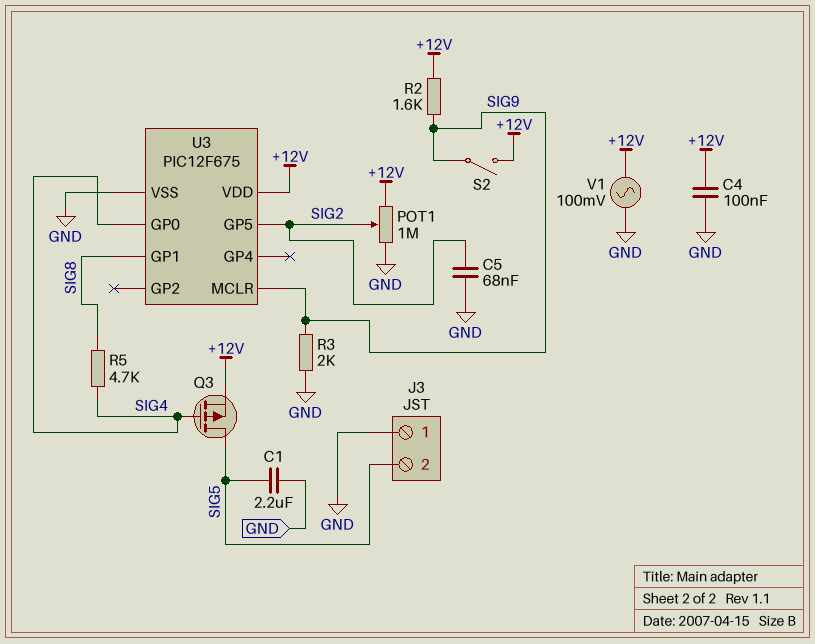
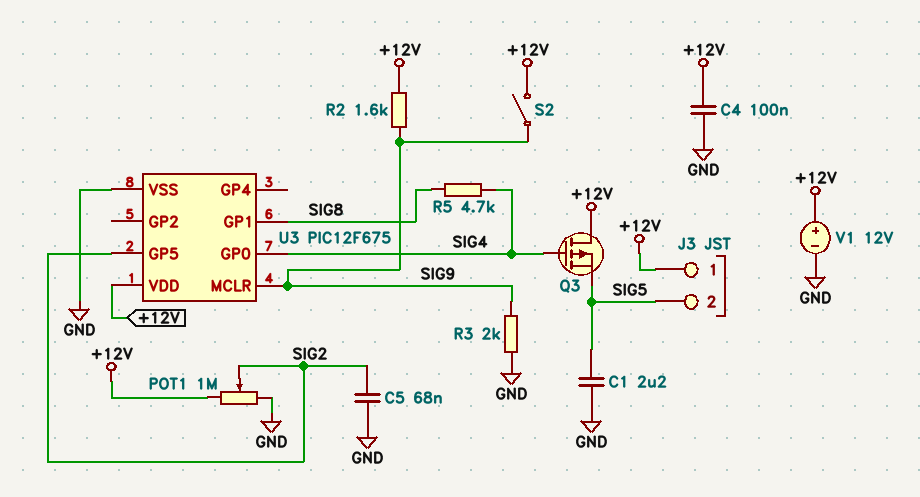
J3 pin 1: GND -> +12V
Q3: PMOS (G SIG4, D SIG5, S +12V) -> PMOS (G SIG4, D +12V, S SIG5)
V1: AC 100mV (+12V, GND) -> 12V (plus +12V, minus GND)

